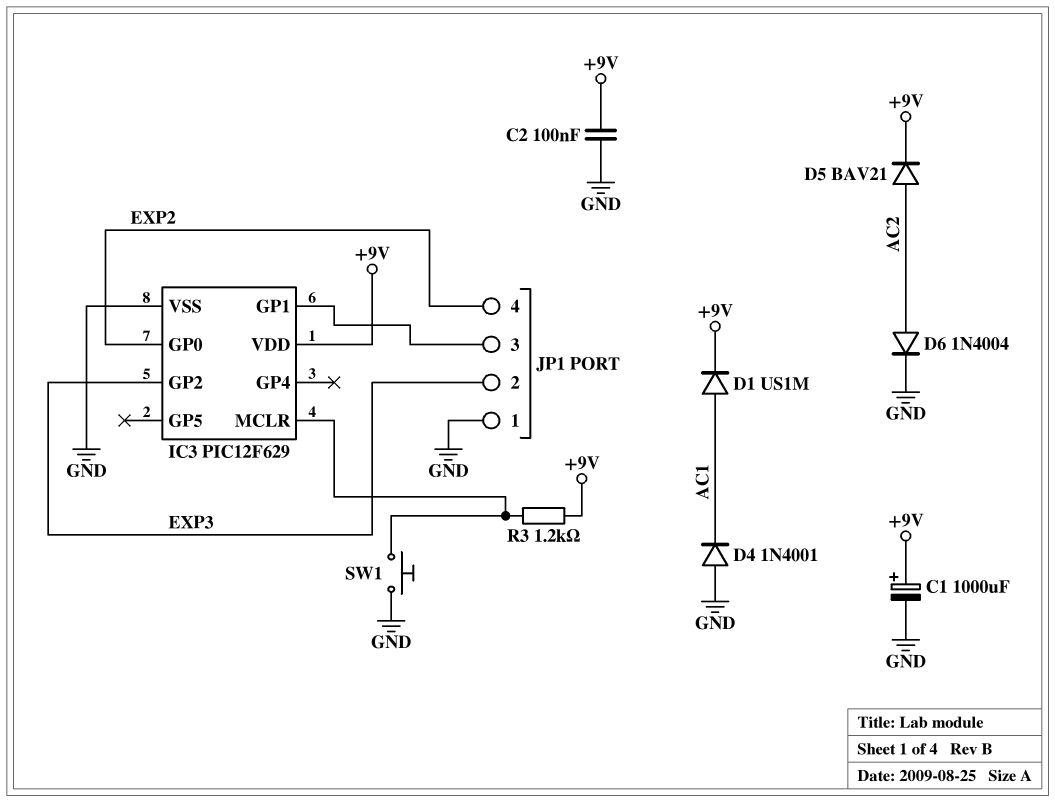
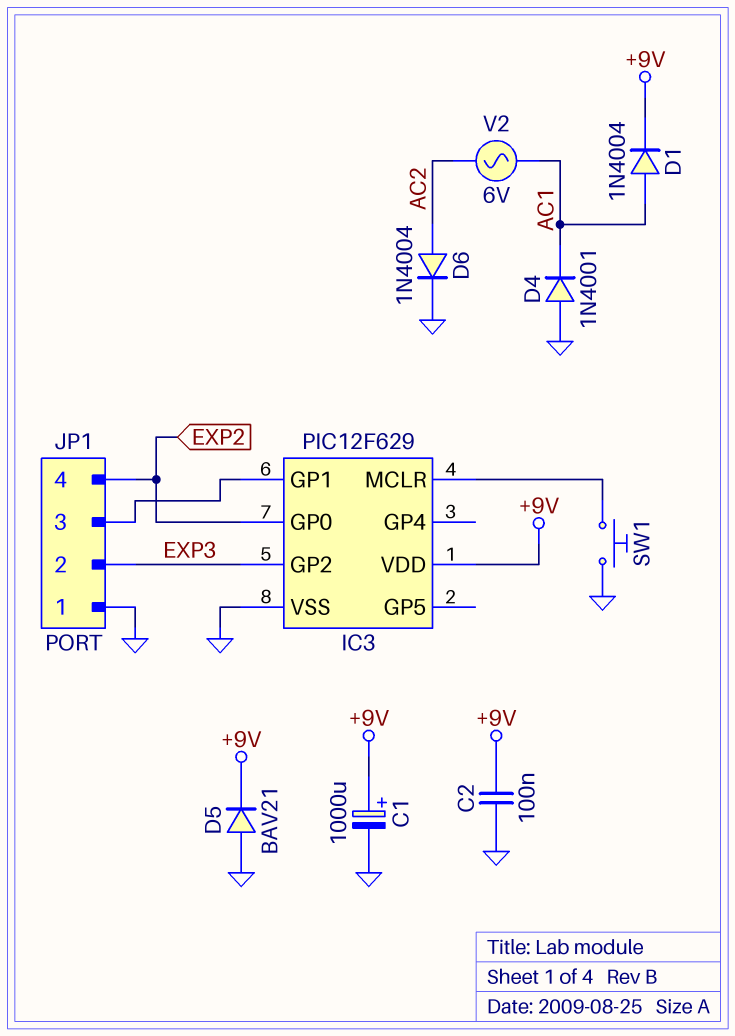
D1: diode US1M (A AC1, K +9V) -> diode 1N4004 (A AC1, K +9V)
D5: diode BAV21 (A AC2, K +9V) -> diode BAV21 (A GND, K +9V)
R3: 1.2k (+9V, IC3/MCLR) -> none
V2: none -> AC 6V (AC1, AC2)

